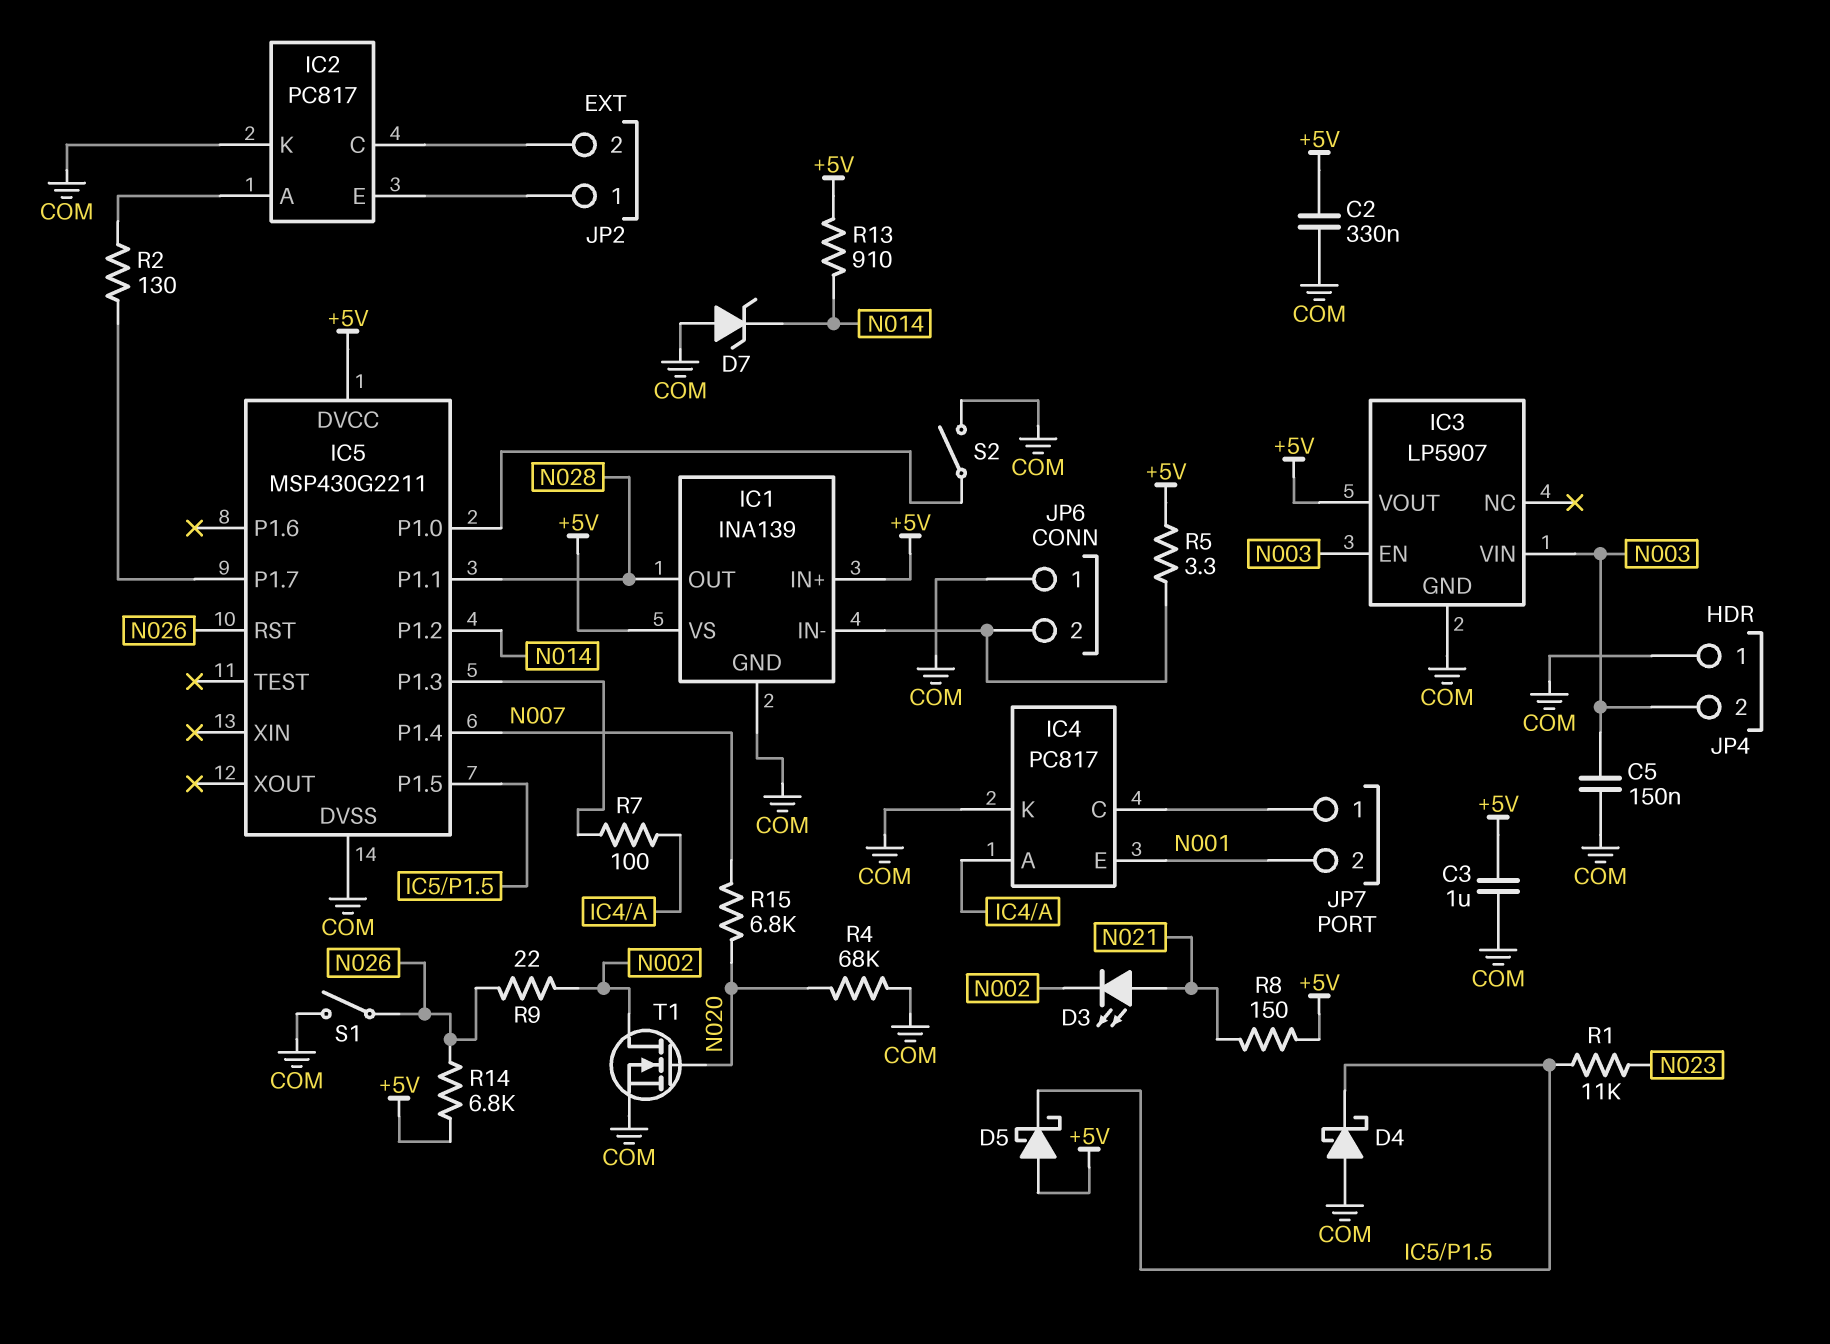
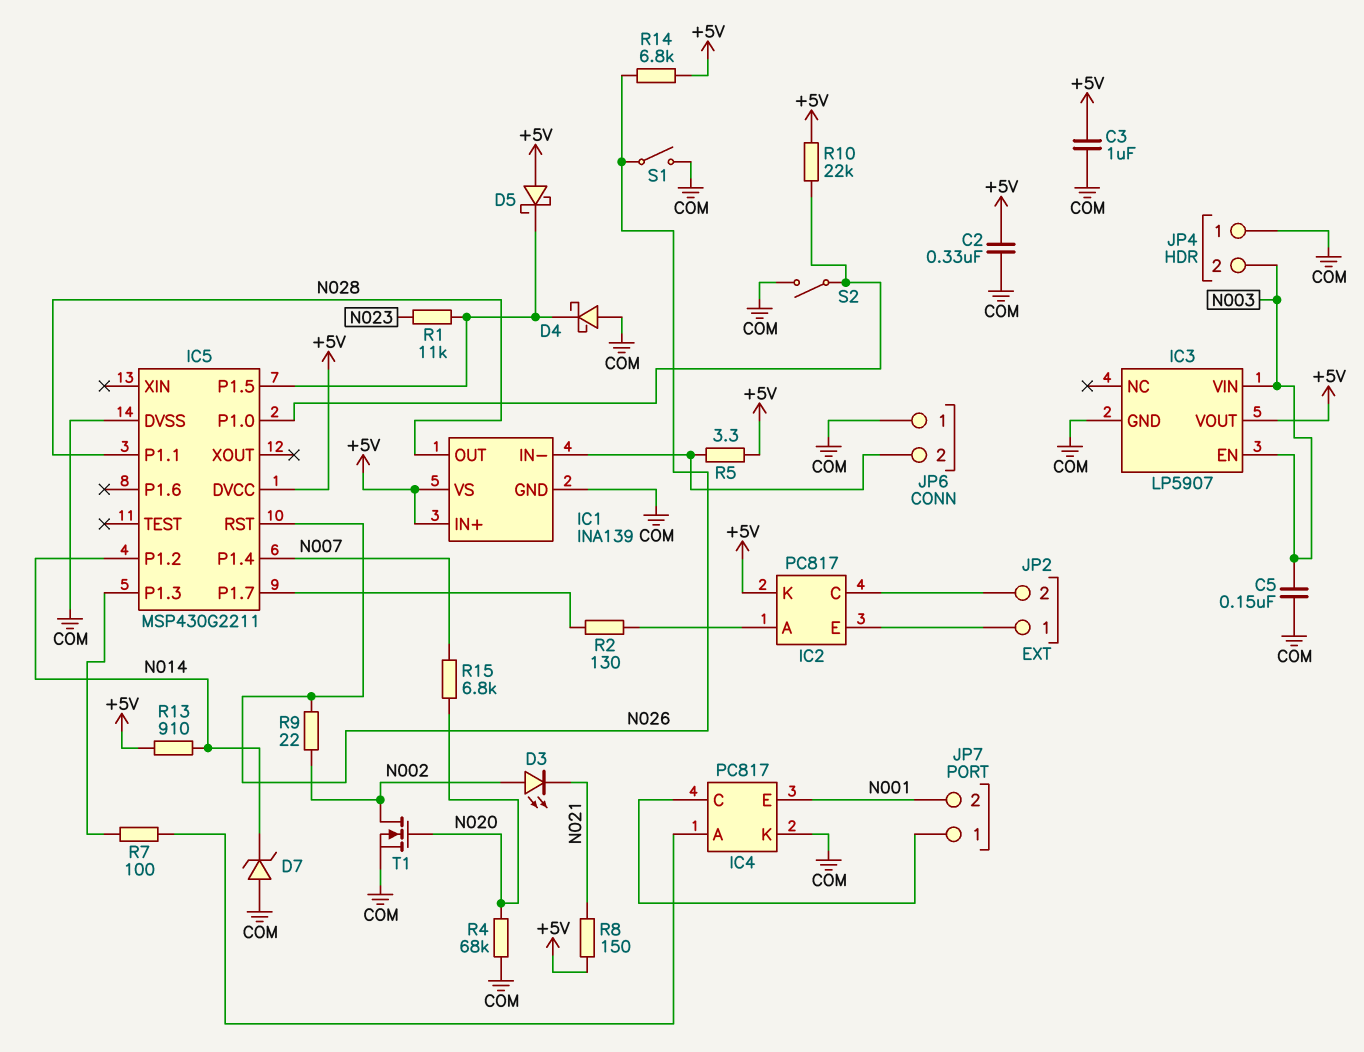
D3: LED (A N021, K N002) -> LED (A N002, K N021)
IC2 pin K: COM -> +5V
R10: none -> 22k (+5V, IC5/P1.0)

